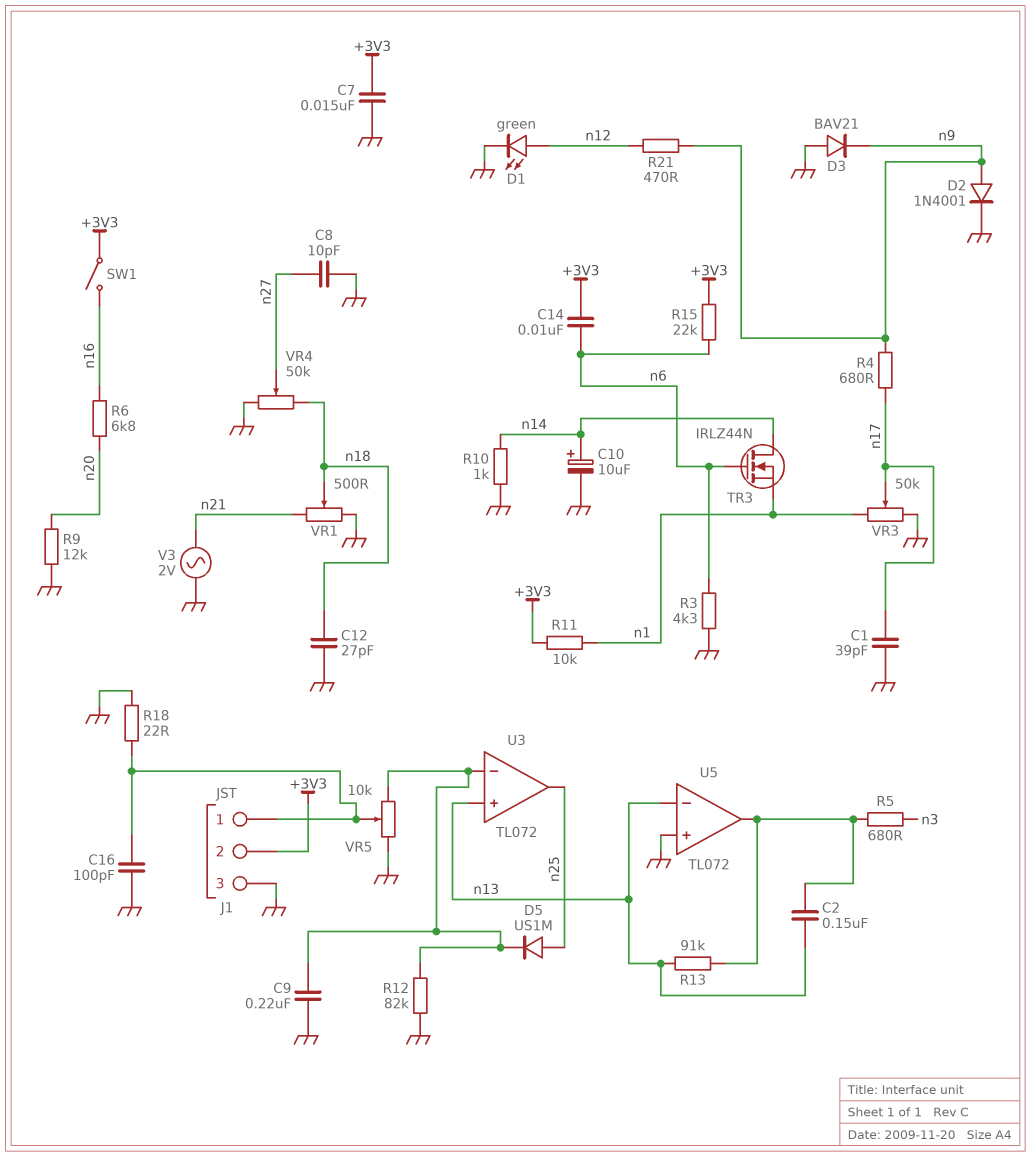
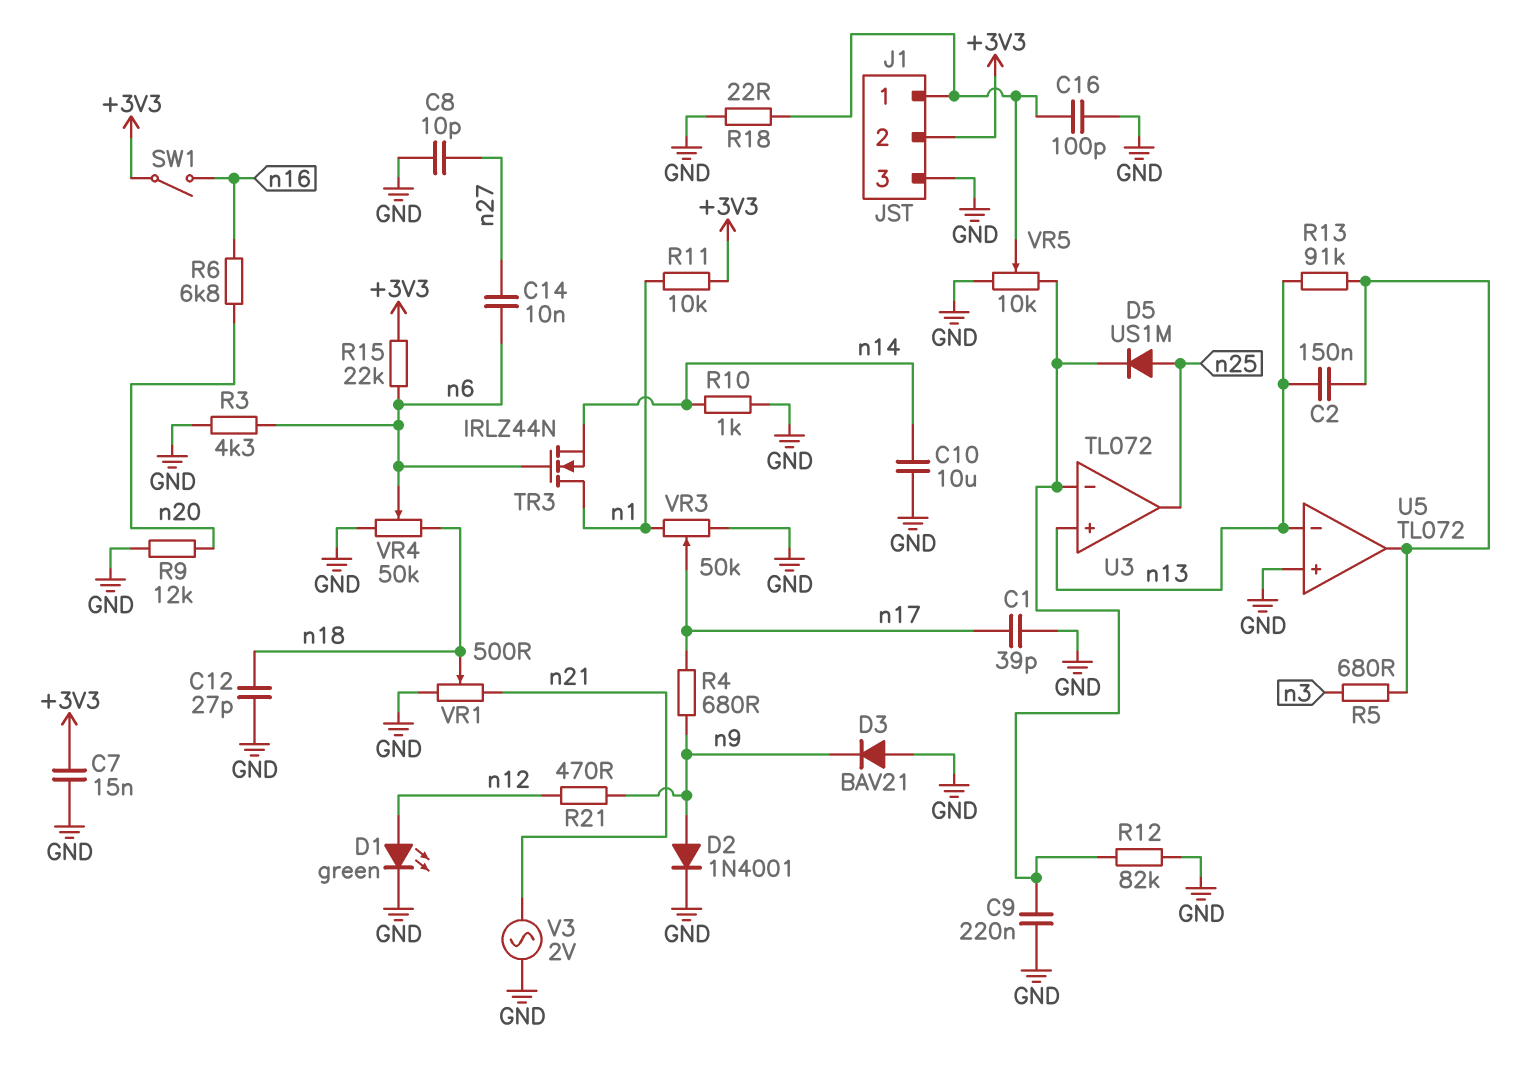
C10: 10uF (plus n14, minus GND) -> 10uF (GND, n14)
C14: 10nF (+3V3, n6) -> 10nF (n6, n27)
TR3: NMOS IRLZ44N (G n6, D n14, S n1) -> NMOS IRLZ44N (G n6, D n1, S n14)
VR4: 50k (GND, n18, wiper n27) -> 50k (GND, n18, wiper n6)

